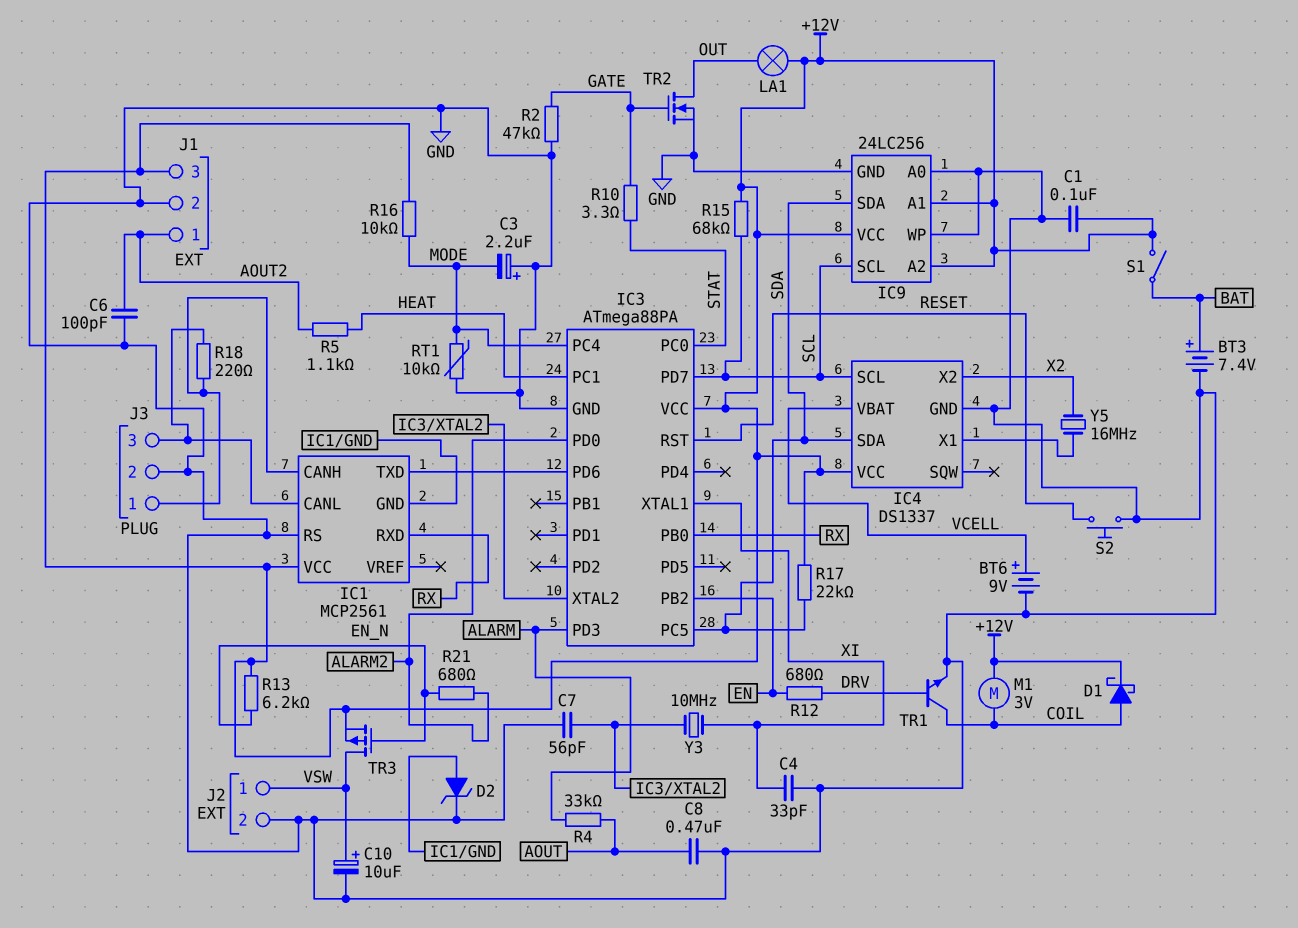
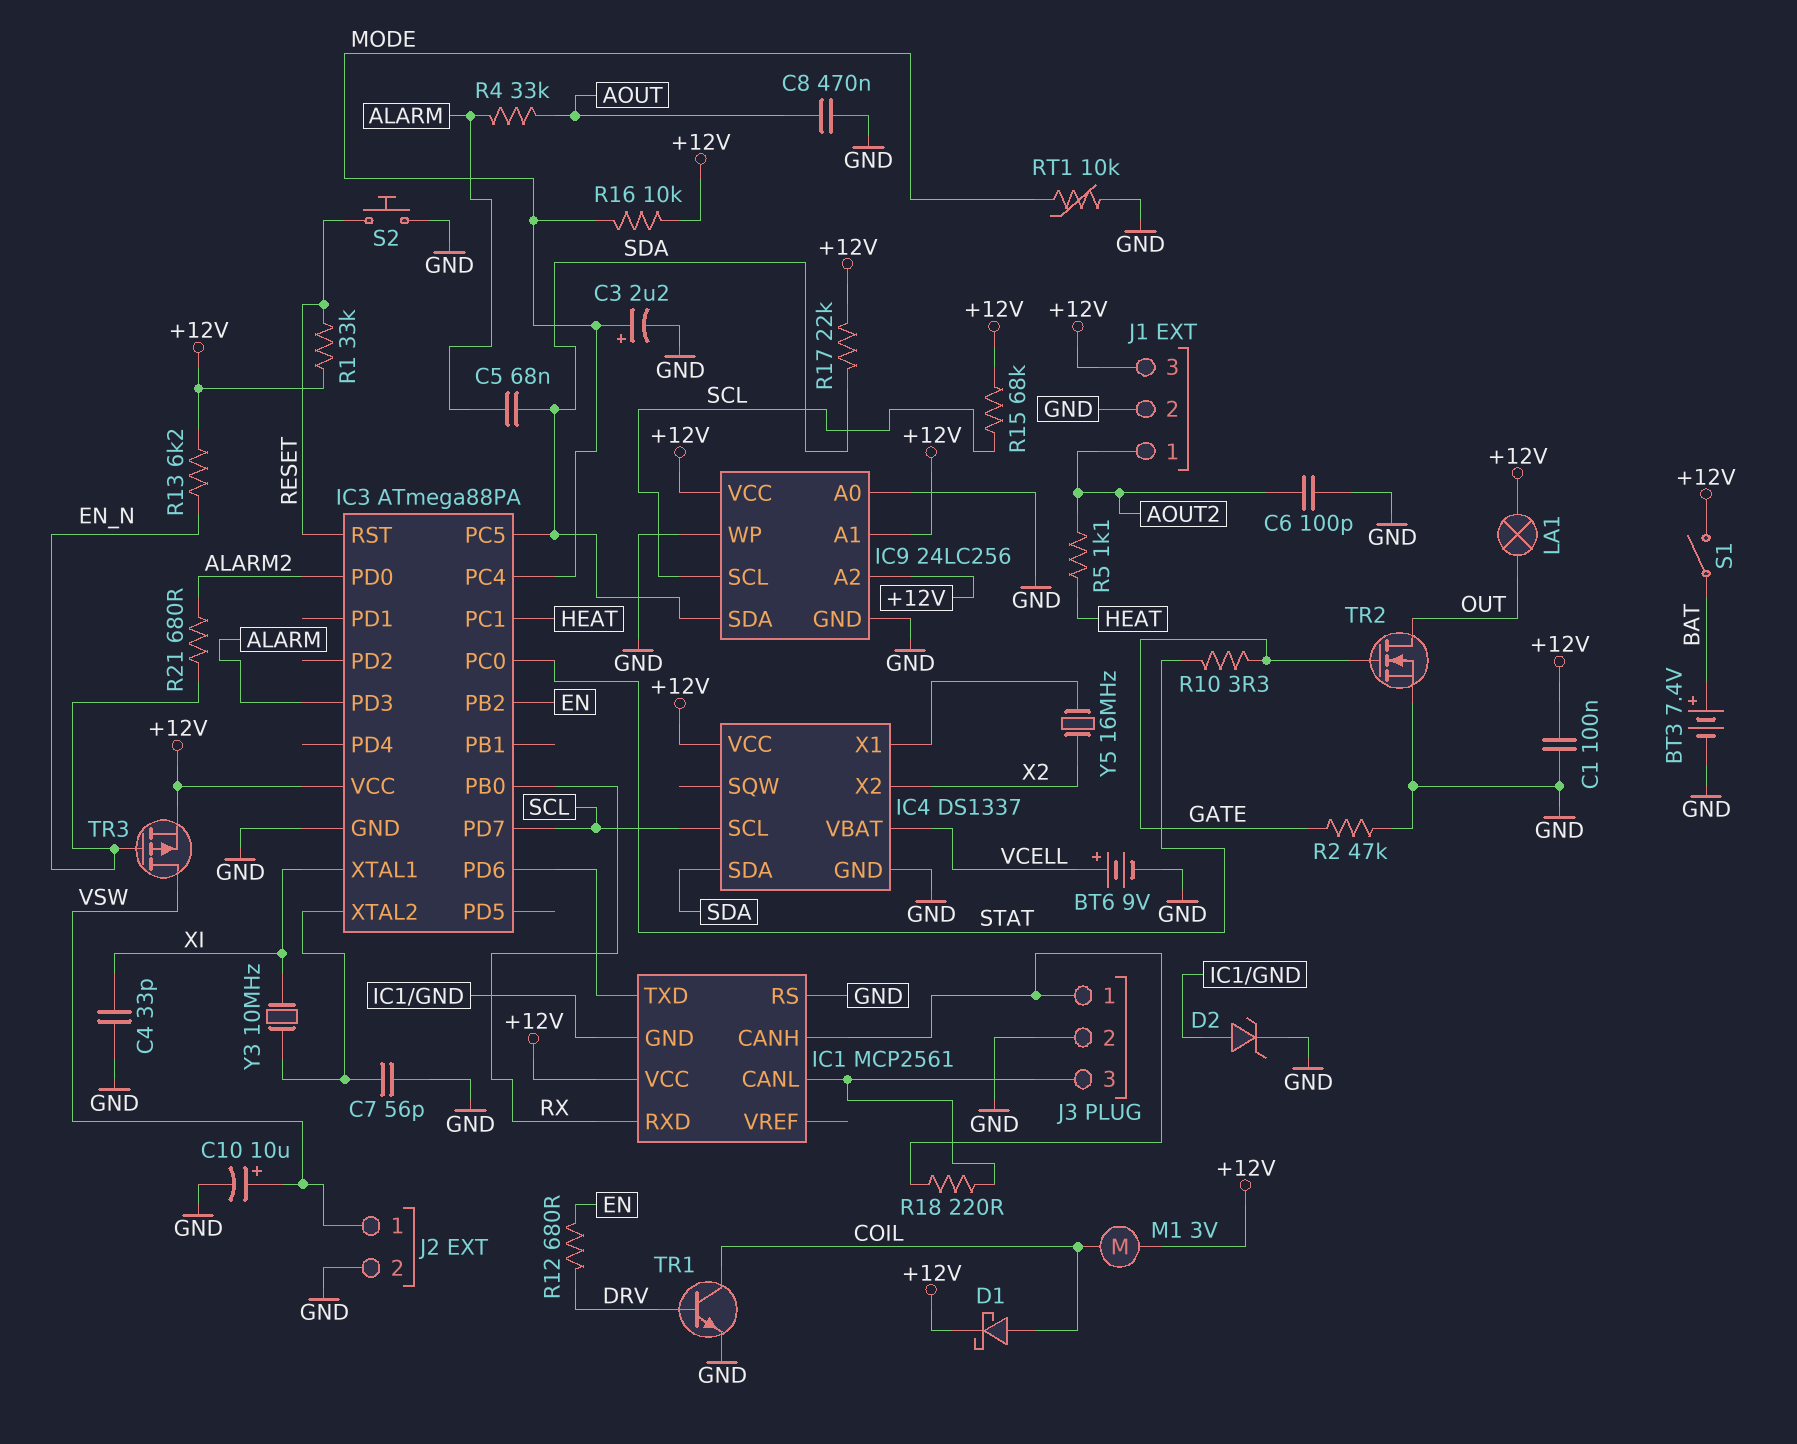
C3: 2.2uF (plus GND, minus MODE) -> 2.2uF (plus MODE, minus GND)
C5: none -> 68nF (ALARM, SDA)
R1: none -> 33k (+12V, RESET)

